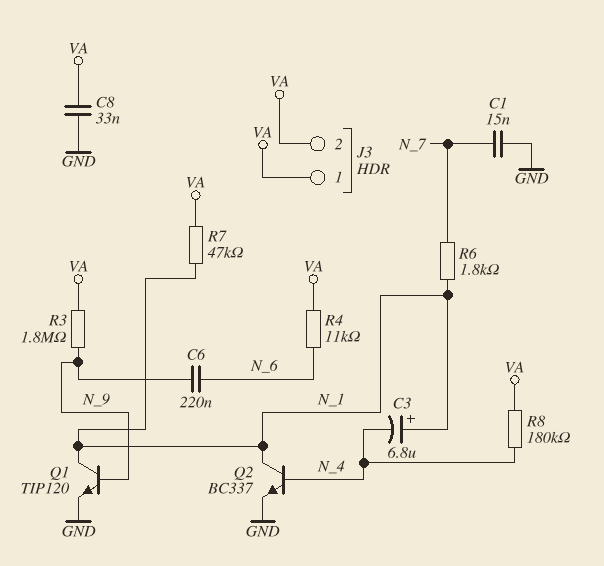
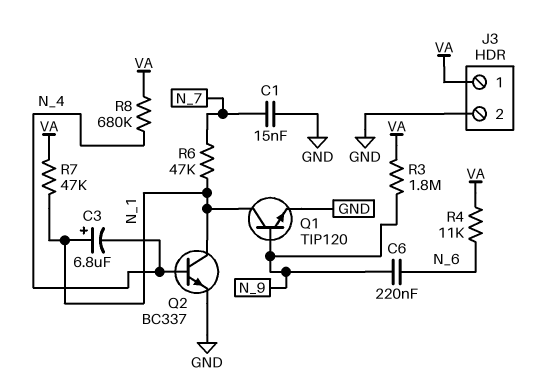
C8: 33nF (GND, VA) -> none
J3 pin 2: VA -> GND
R6: 1.8k (N_1, N_7) -> 47k (N_1, N_7)
R8: 180k (N_4, VA) -> 680k (N_4, VA)

